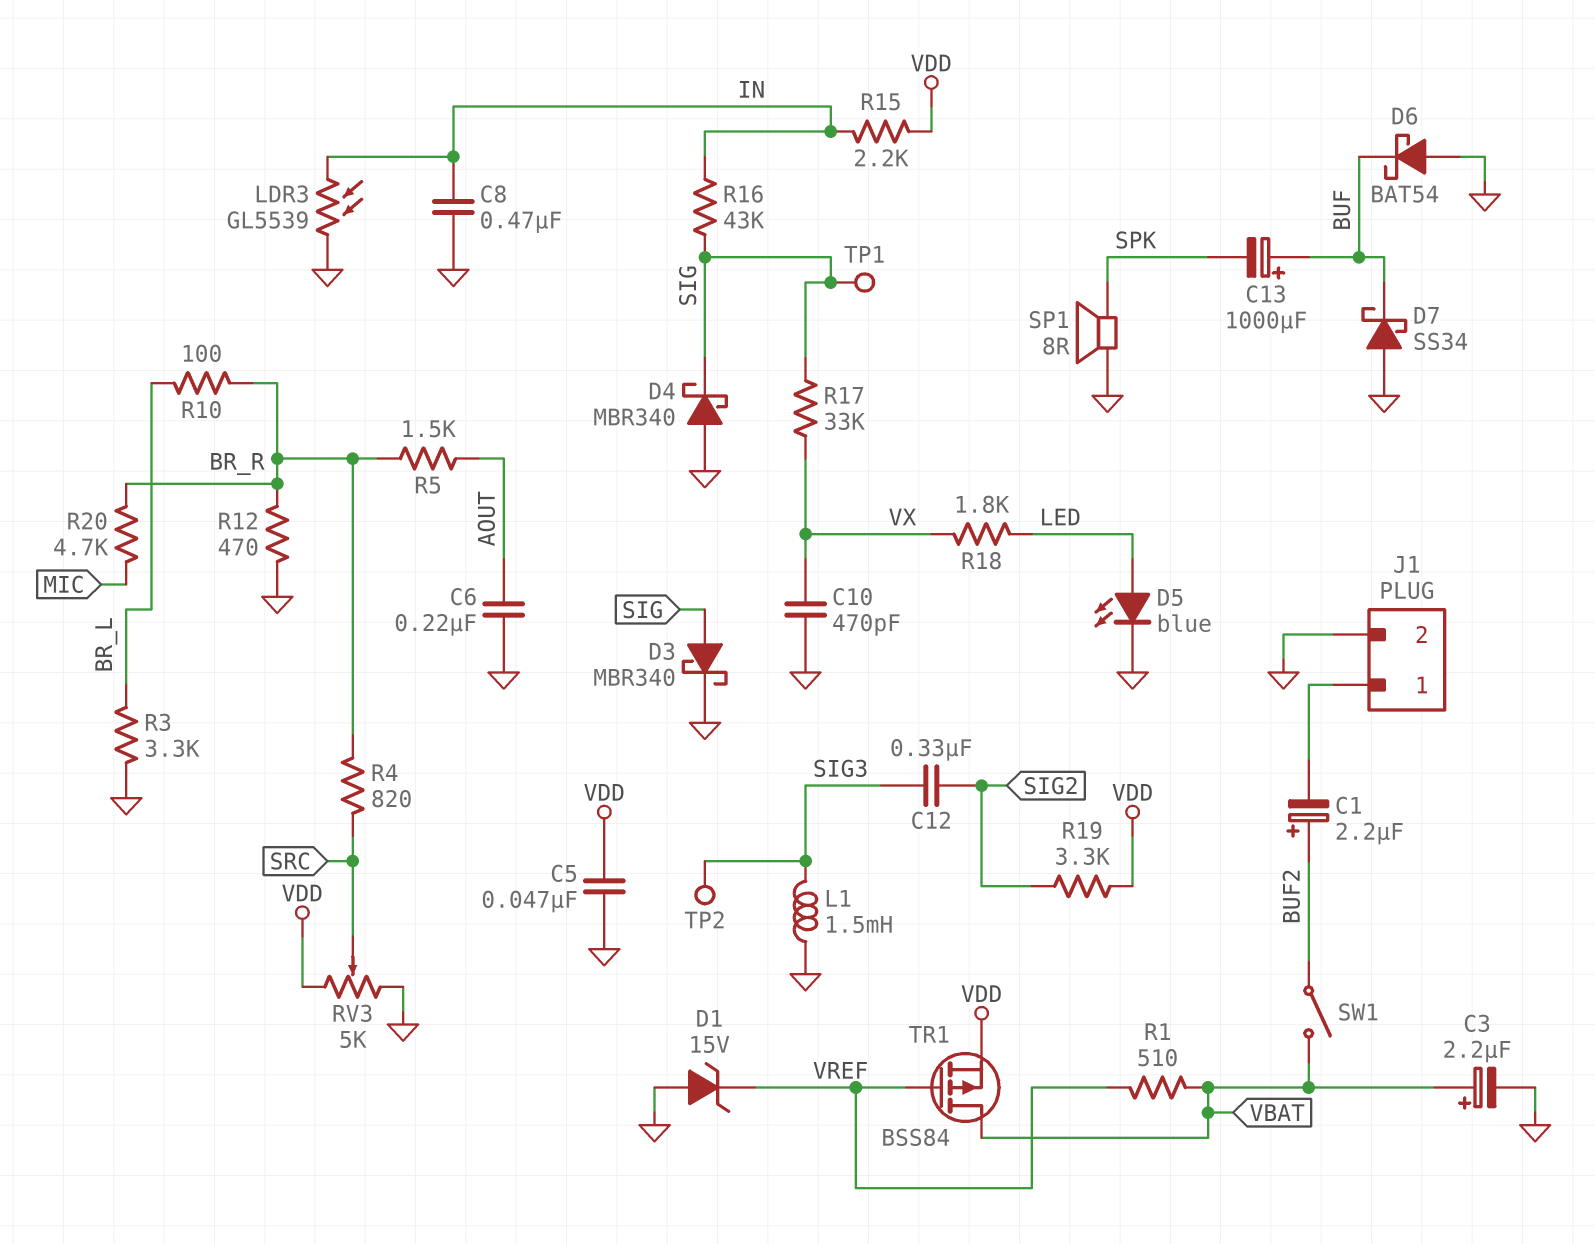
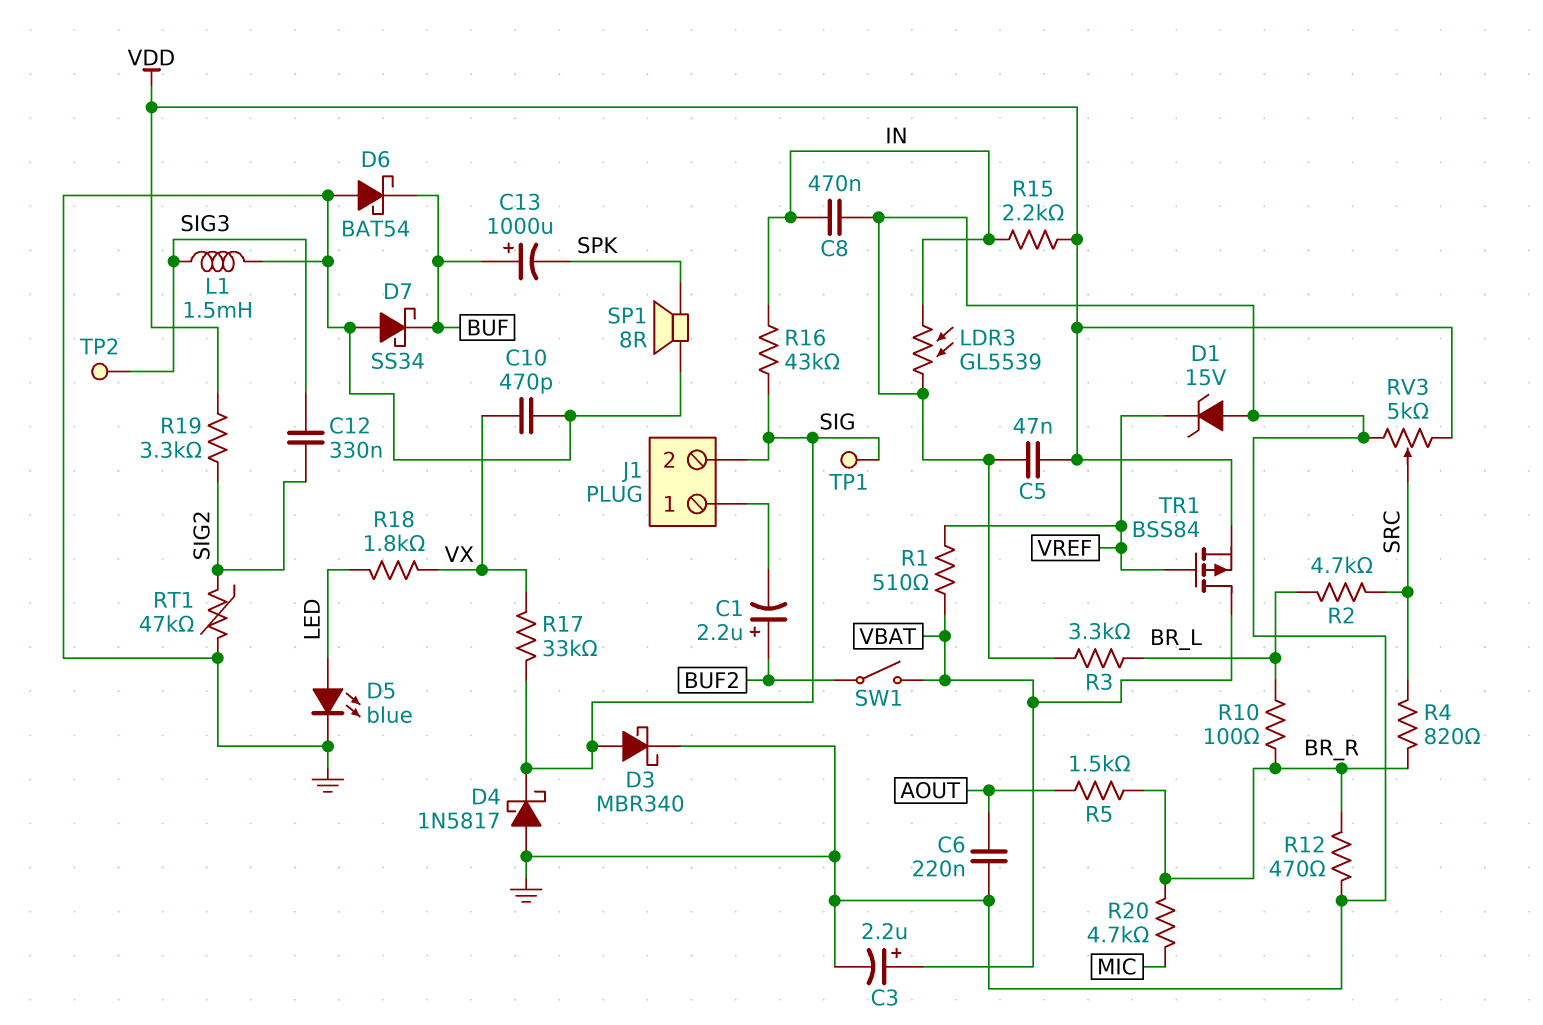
D4: schottky MBR340 (A GND, K SIG) -> schottky 1N5817 (A GND, K SIG)
J1 pin 2: GND -> SIG
R2: none -> 4.7k (BR_L, SRC)
RT1: none -> 47k (GND, SIG2)

